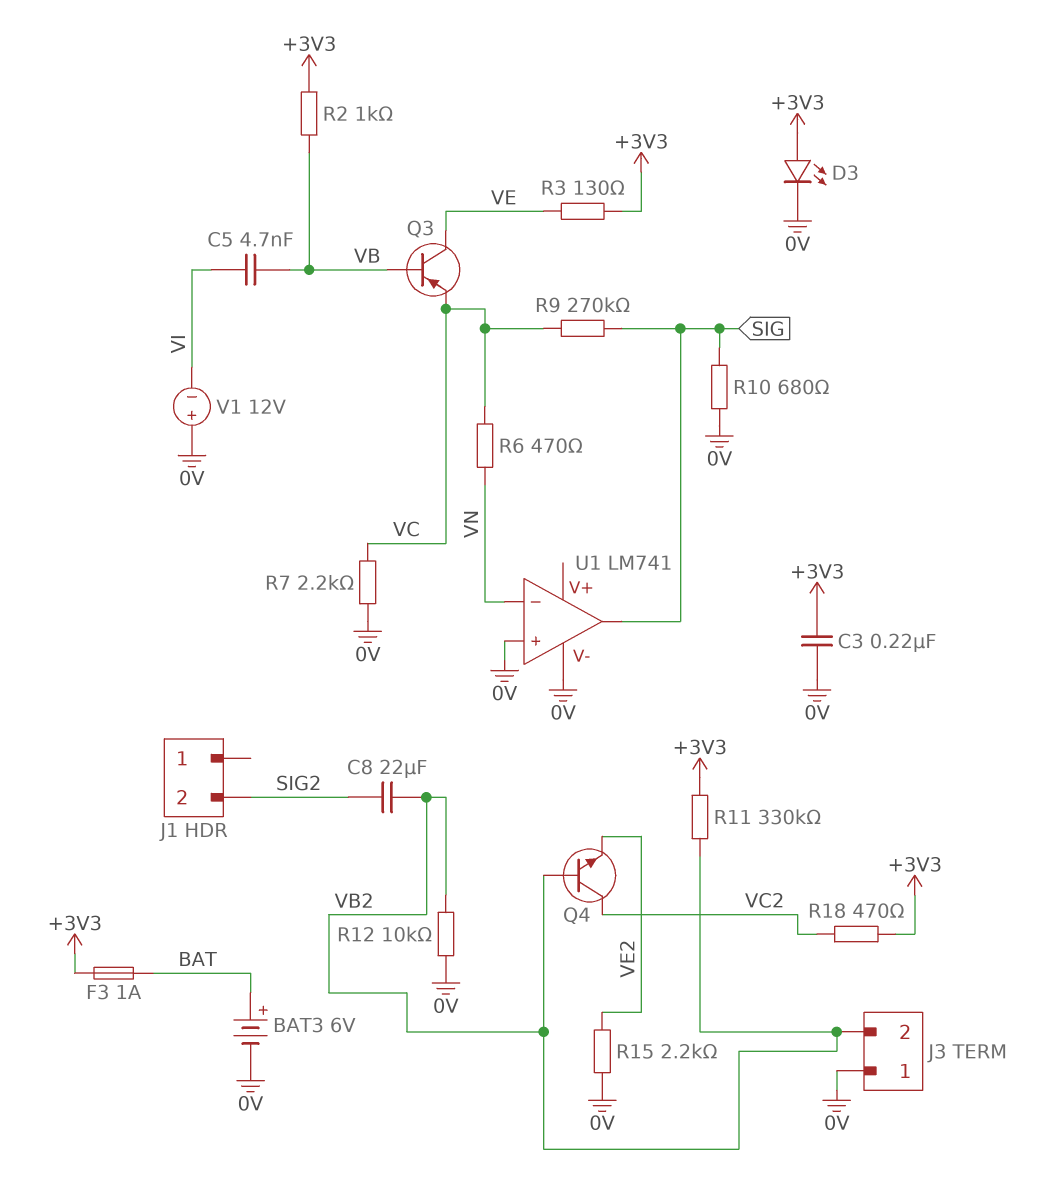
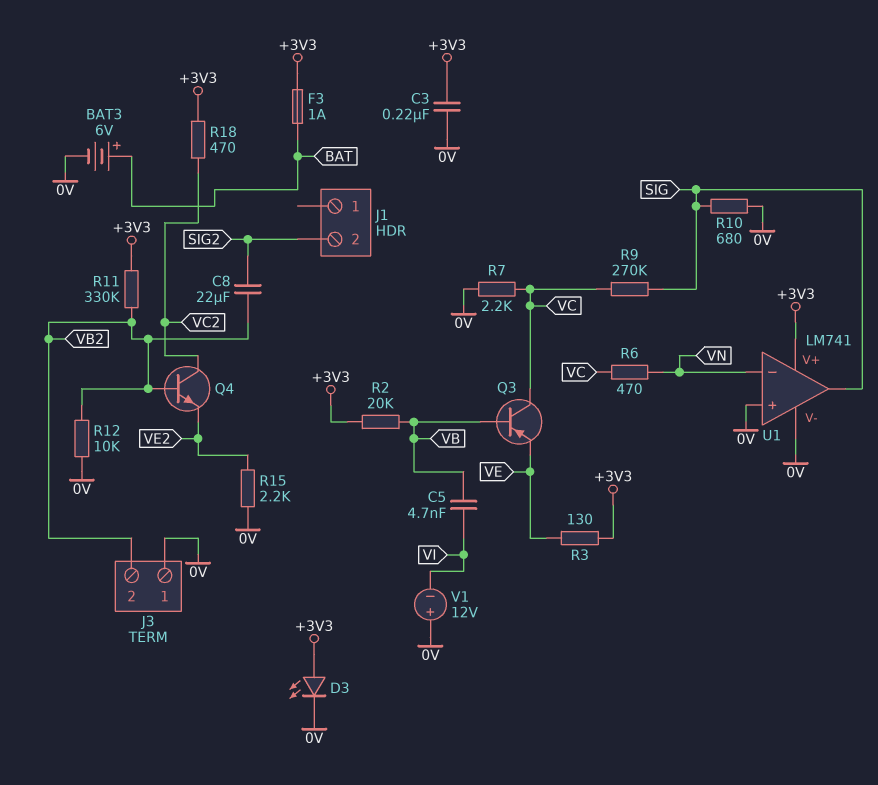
Q3: PNP (B VB, C VE, E VC) -> PNP (B VB, C VC, E VE)
R2: 1k (+3V3, VB) -> 20k (+3V3, VB)
U1 pin V+: none -> +3V3

